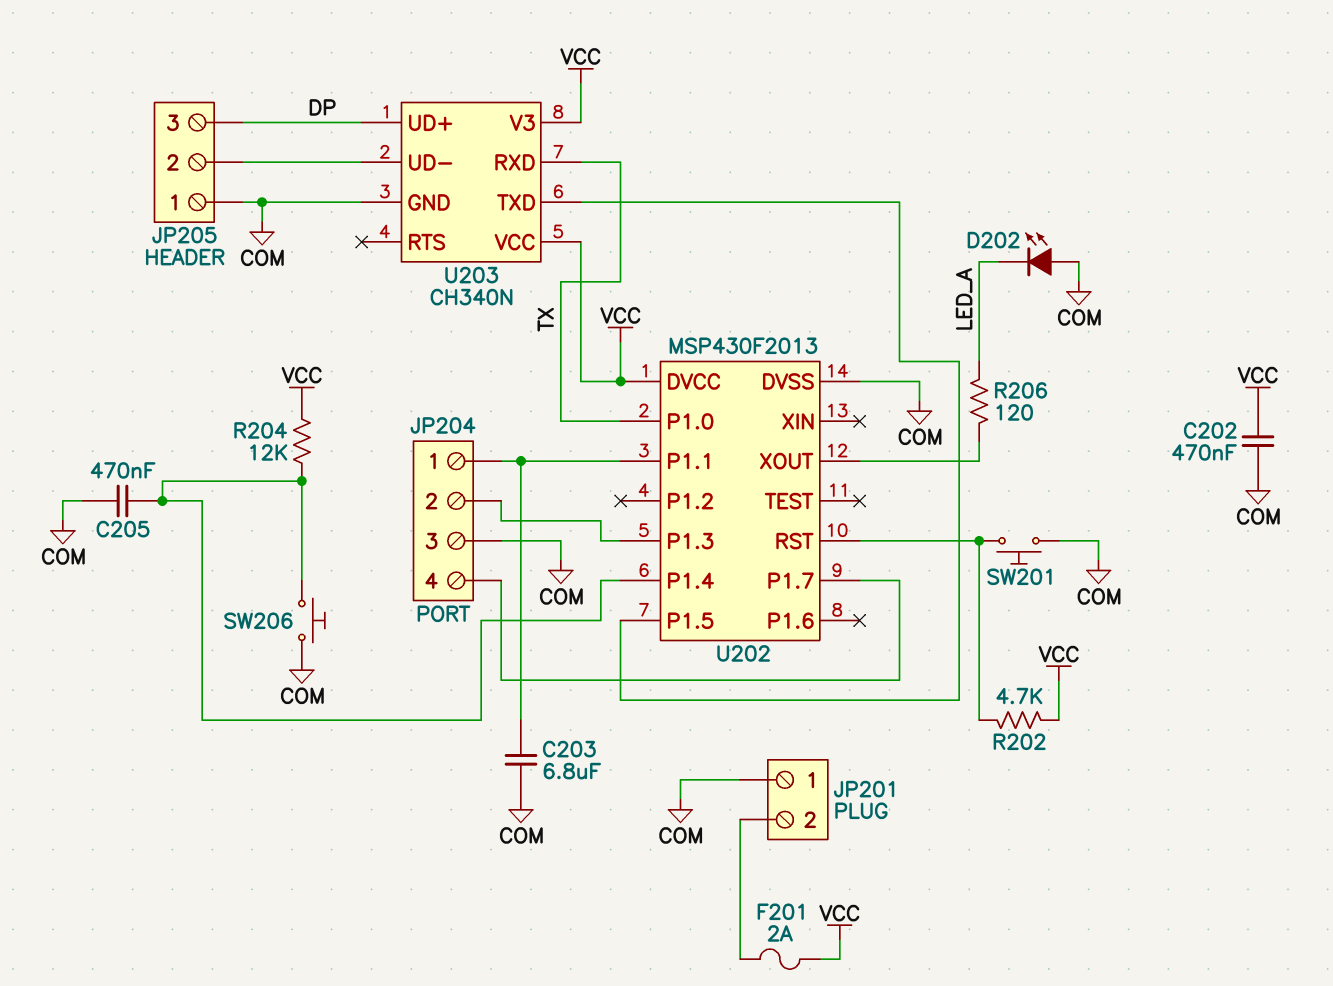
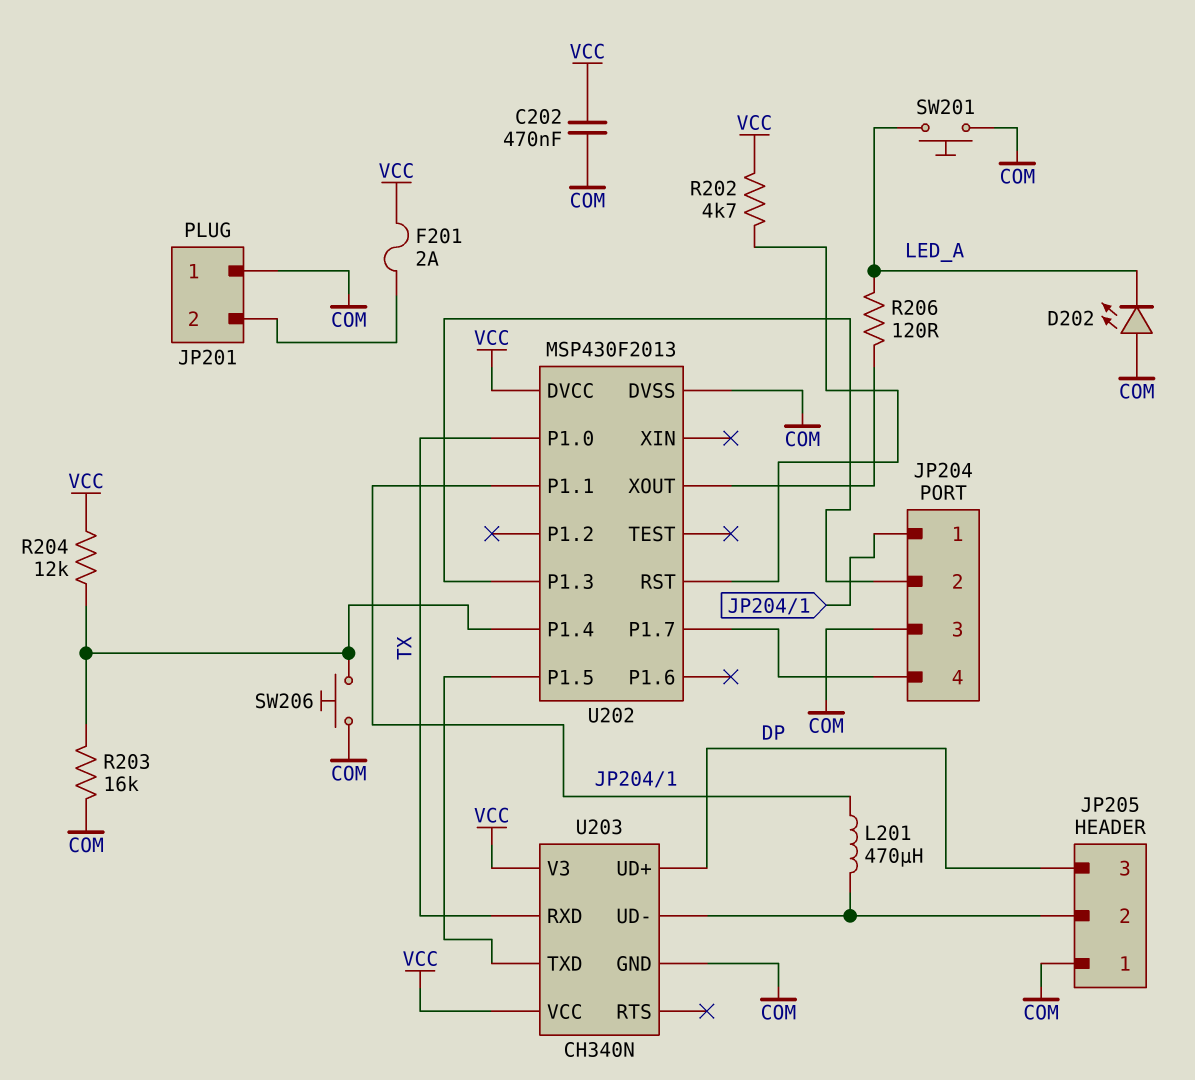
C203: 6.8uF (COM, JP204/1) -> none
C205: 470nF (COM, U202/P1.4) -> none
L201: none -> 470uH (JP204/1, JP205/2)
R203: none -> 16k (COM, U202/P1.4)
SW201: button (COM, U202/RST) -> button (COM, LED_A)

